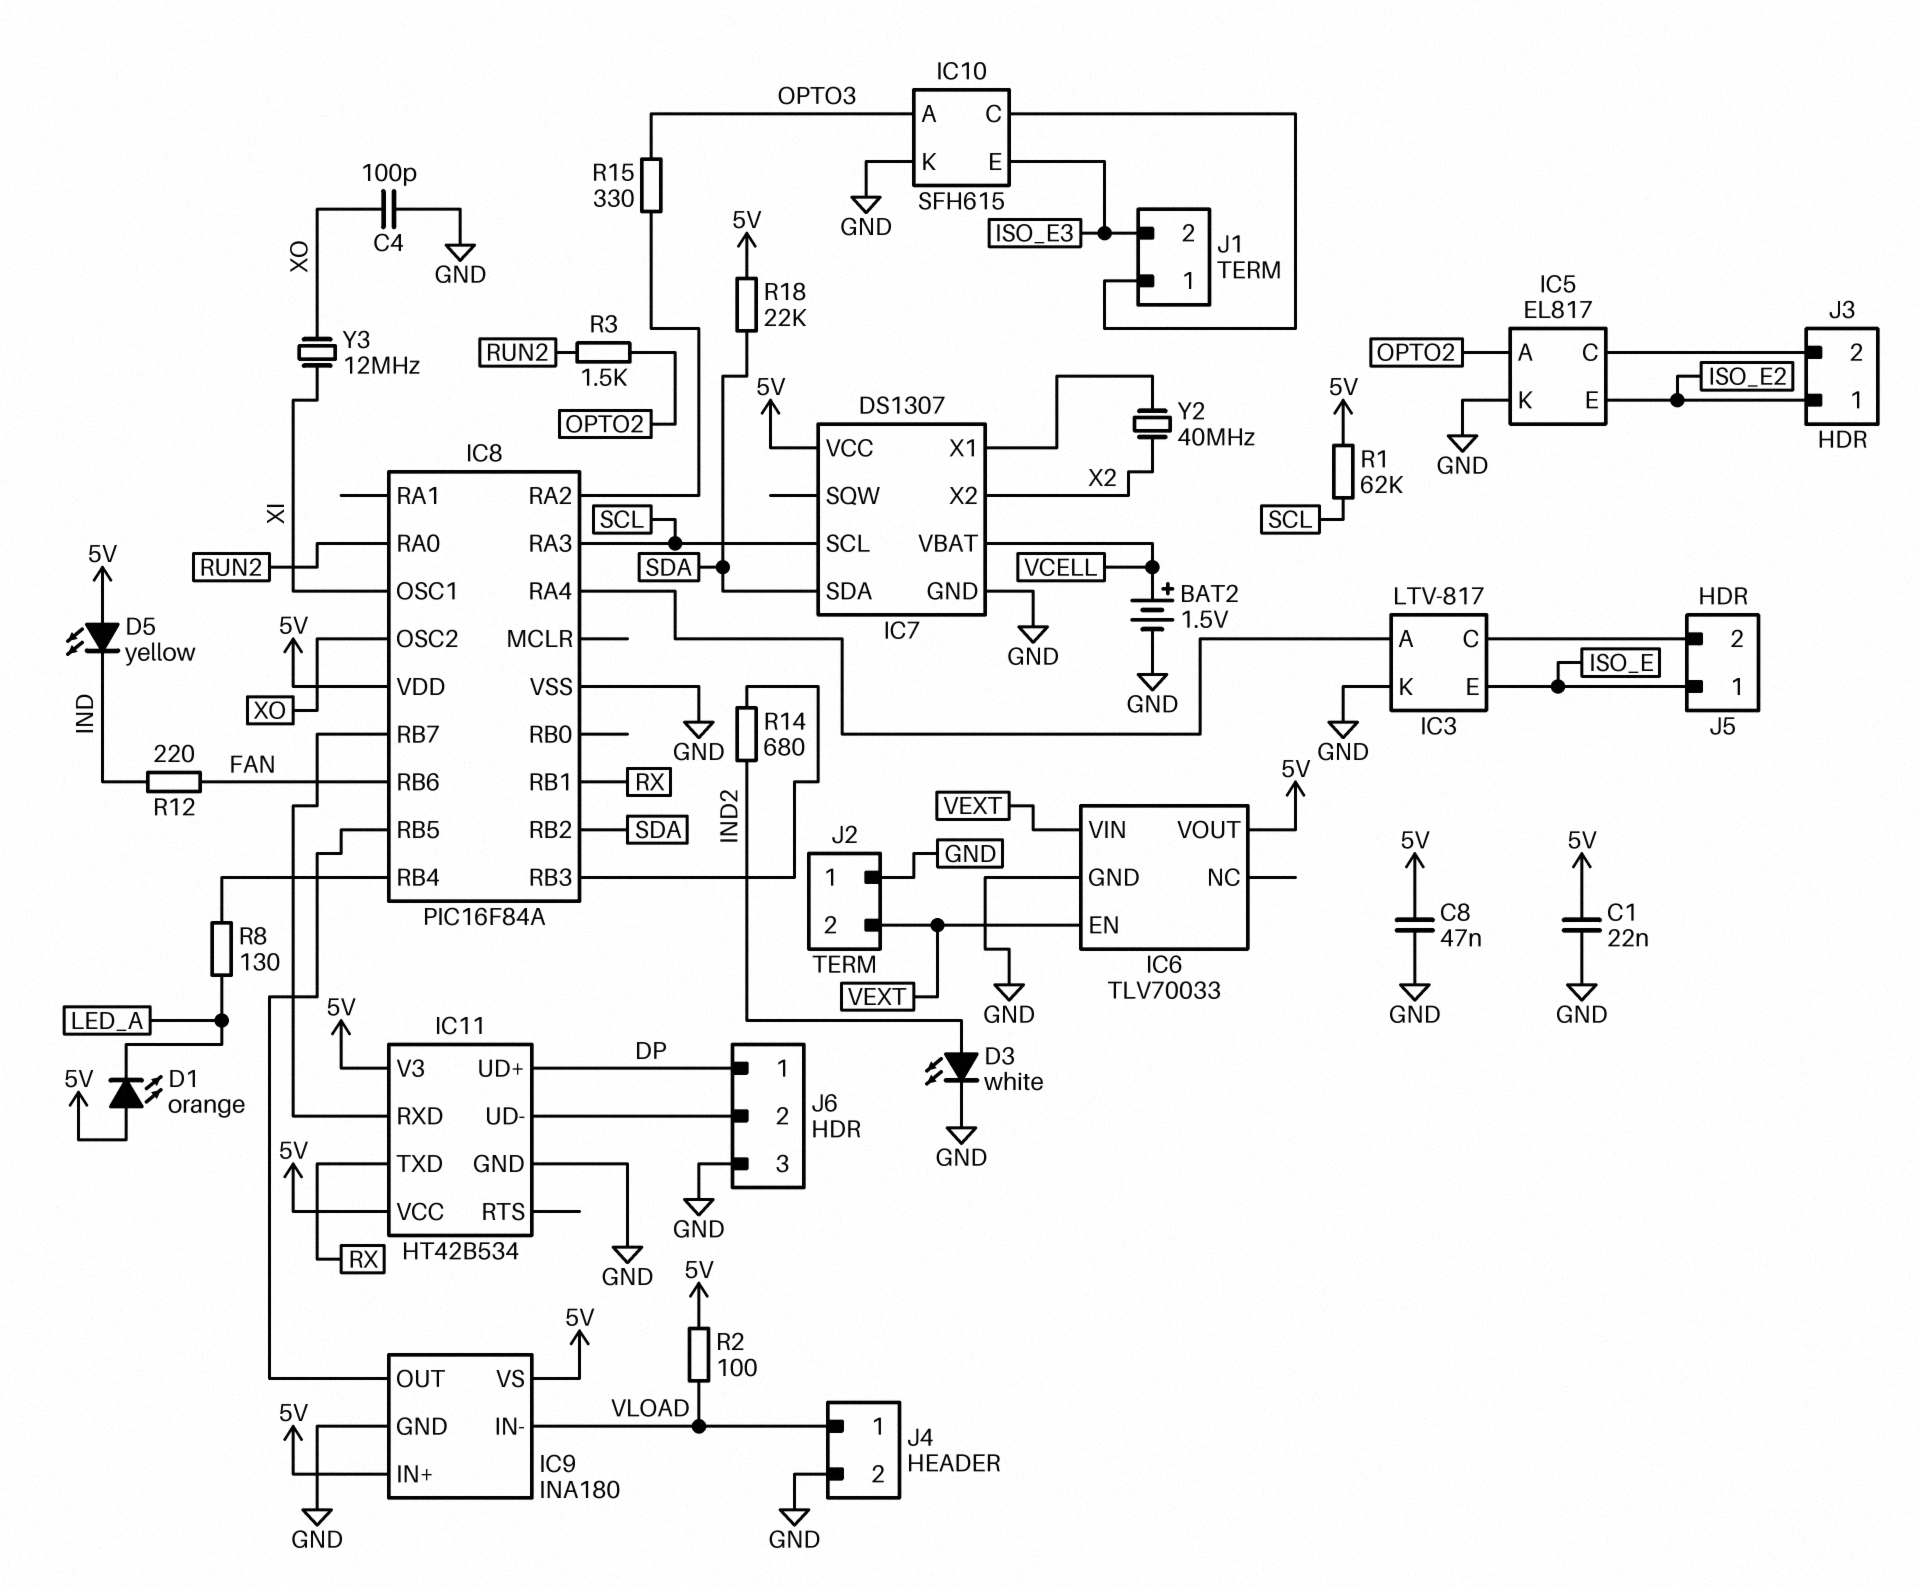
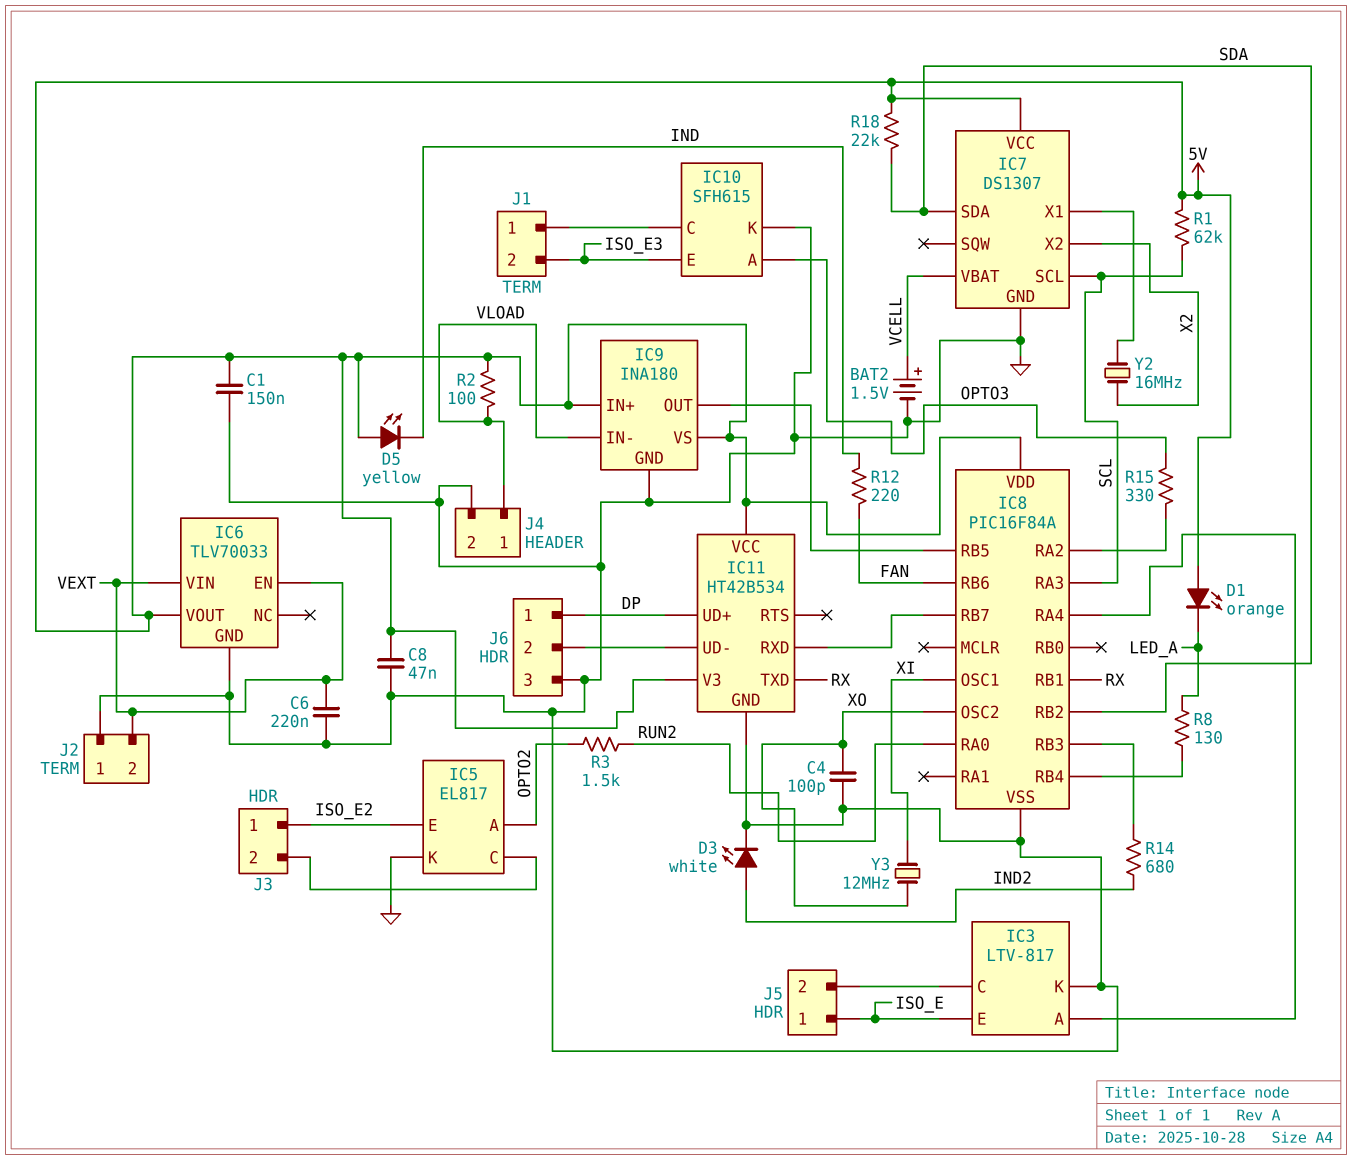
C1: 22nF (5V, GND) -> 150nF (5V, GND)
C6: none -> 220nF (GND, VEXT)
Y2: 40MHz (IC7/X1, X2) -> 16MHz (IC7/X1, X2)

